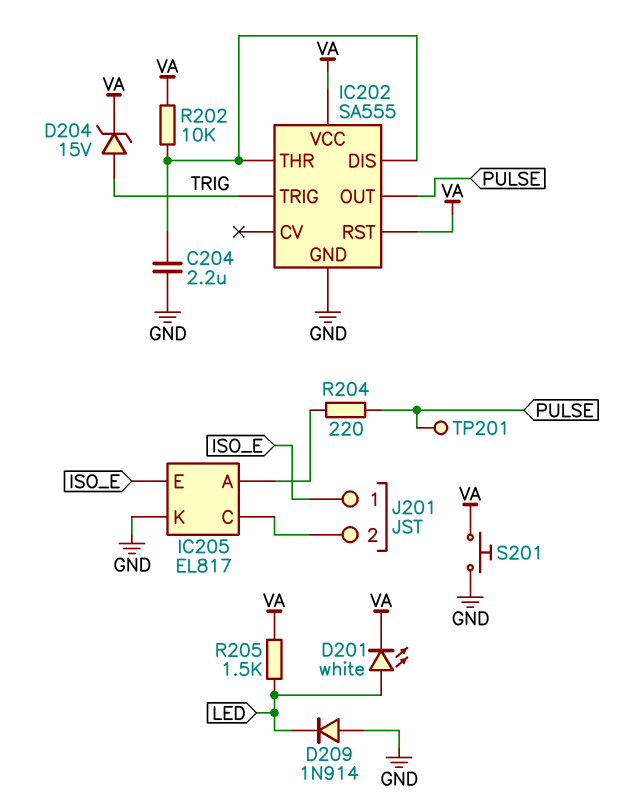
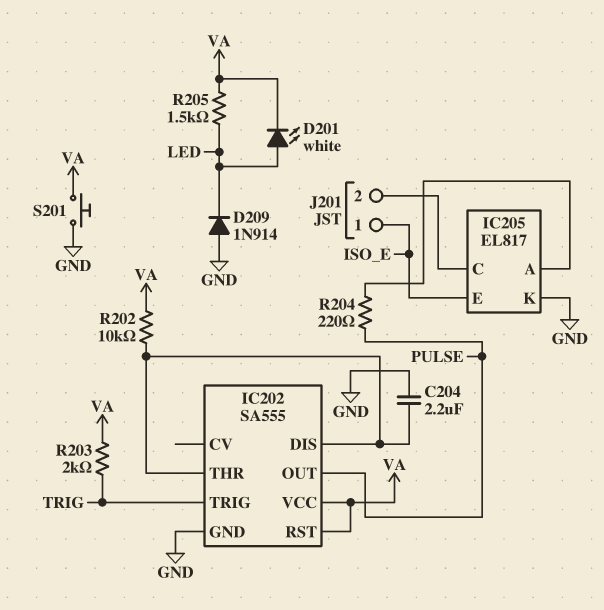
D204: zener 15V (A TRIG, K VA) -> none
R203: none -> 2k (TRIG, VA)
TP201: test point (PULSE) -> none

